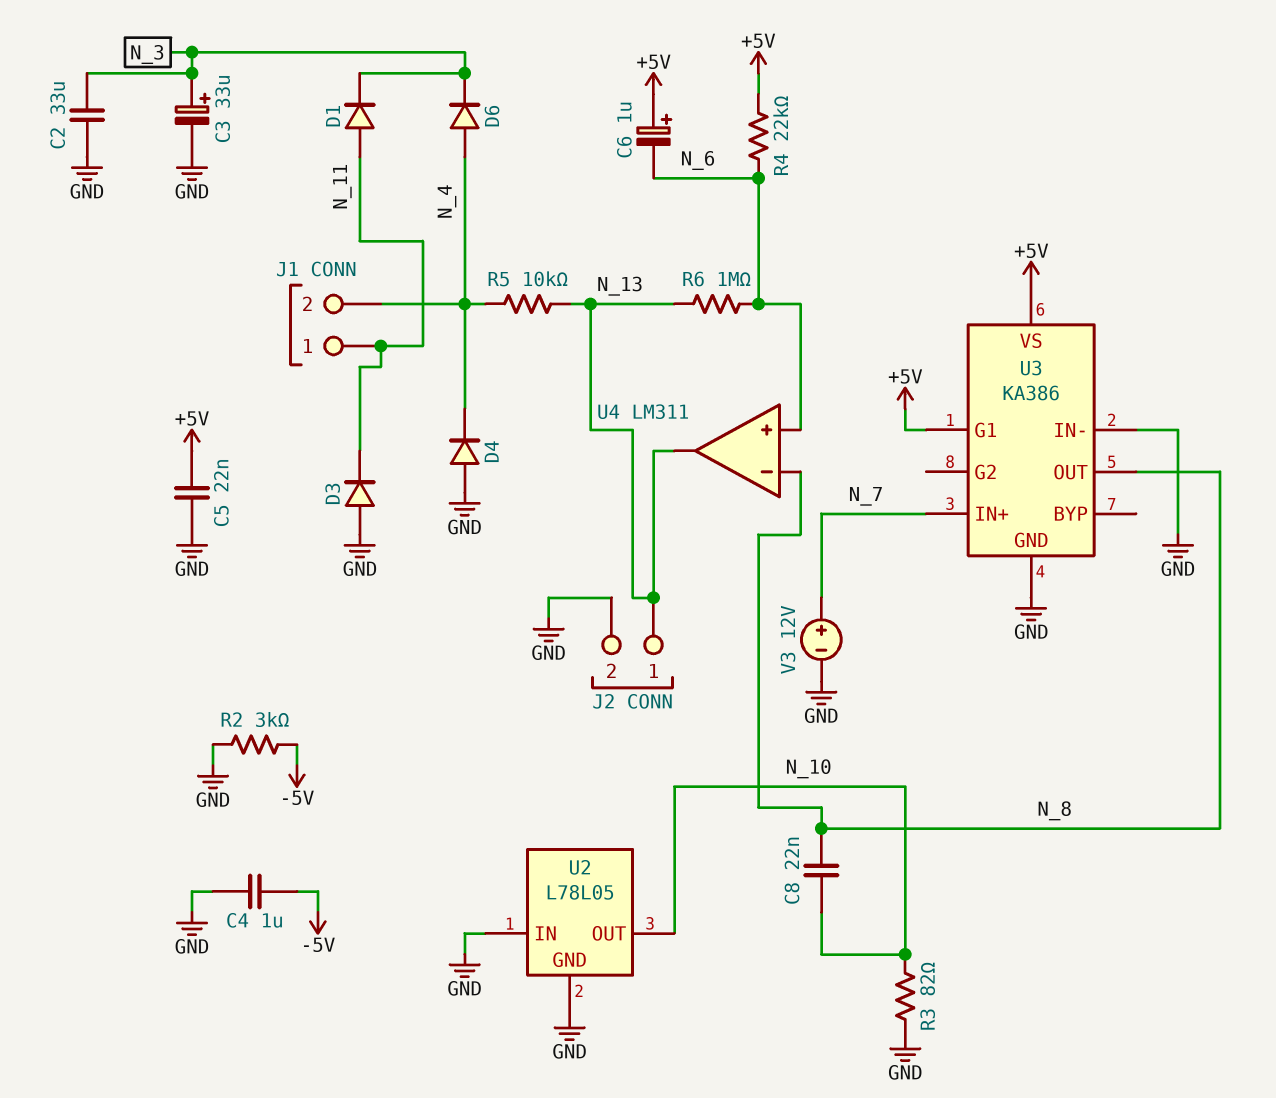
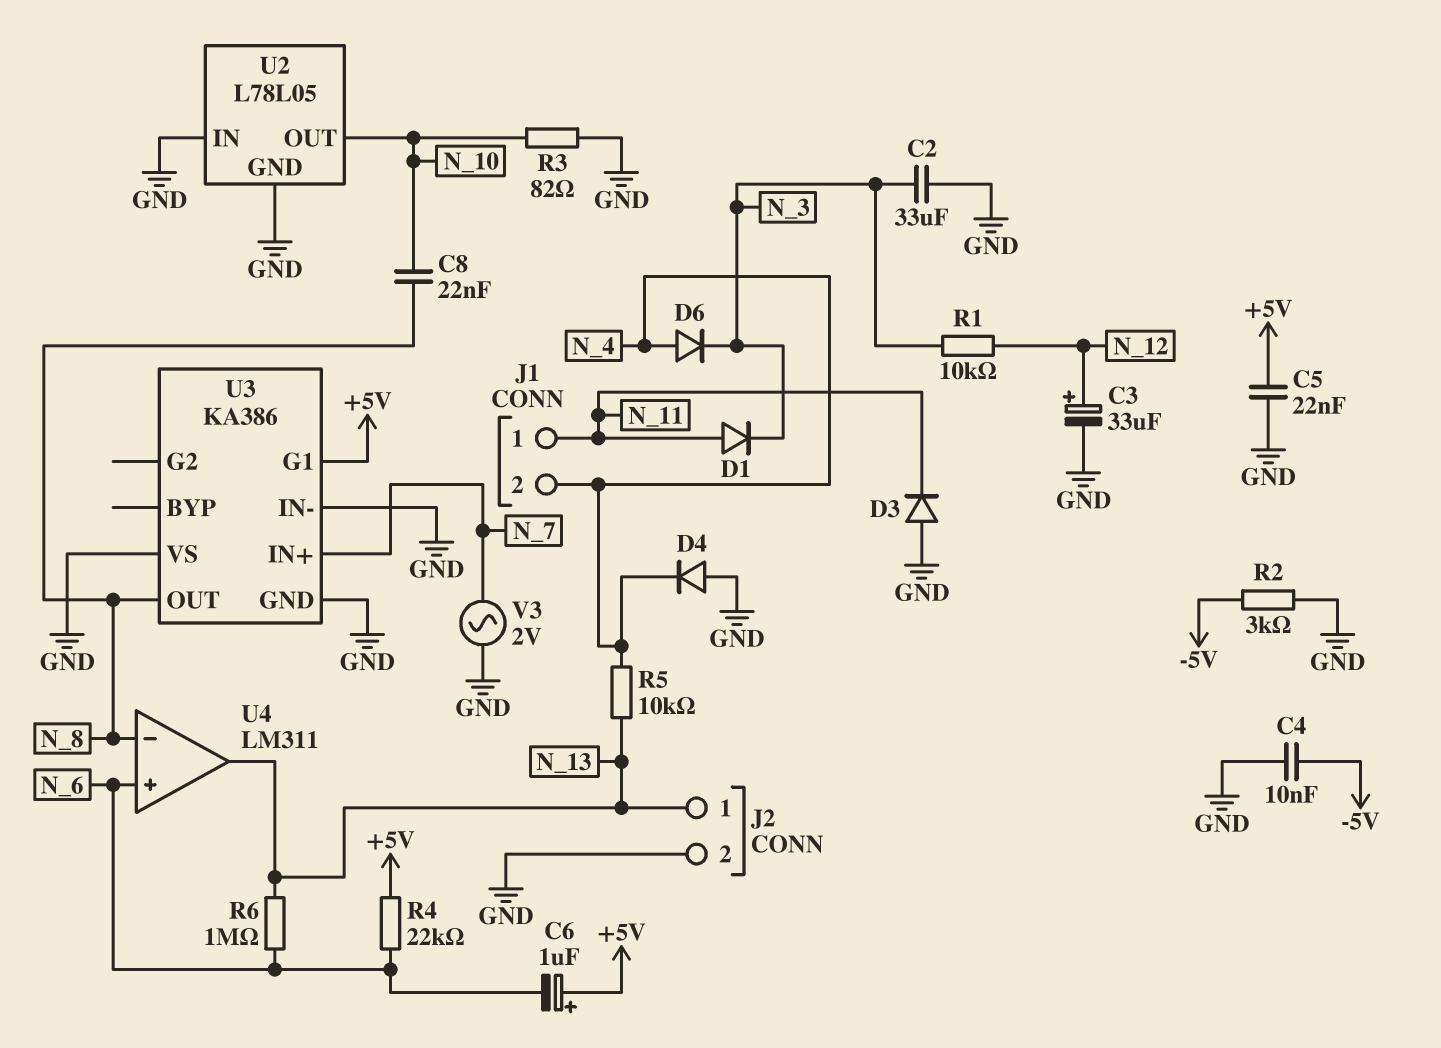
C3: 33uF (plus N_3, minus GND) -> 33uF (plus N_12, minus GND)
C4: 1uF (-5V, GND) -> 10nF (-5V, GND)
R1: none -> 10k (N_3, N_12)
U3 pin VS: +5V -> GND
V3: 12V (plus N_7, minus GND) -> AC 2V (GND, N_7)

